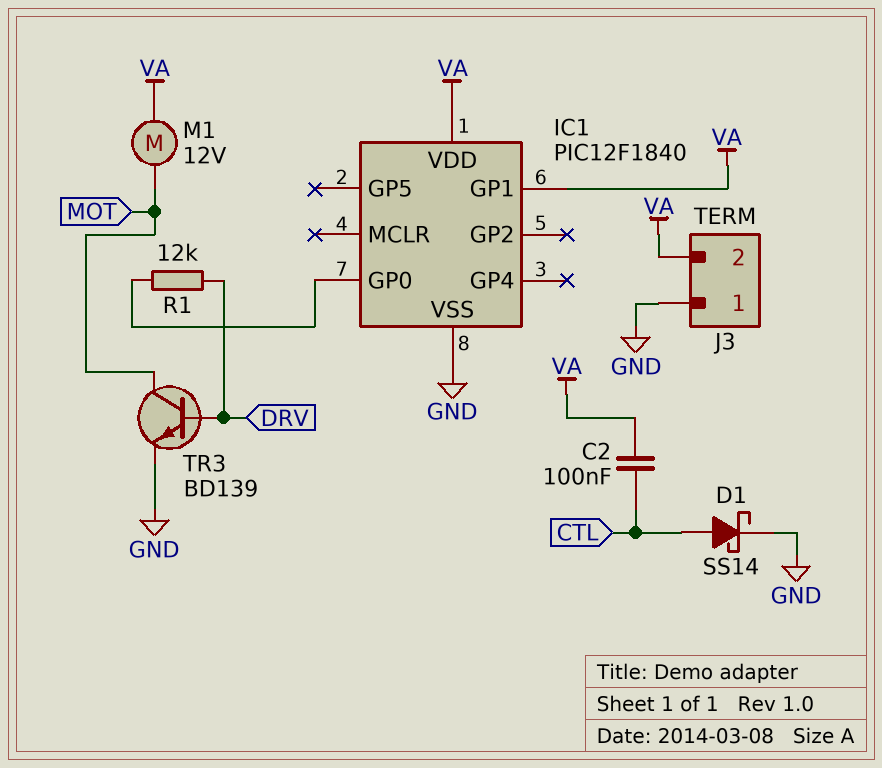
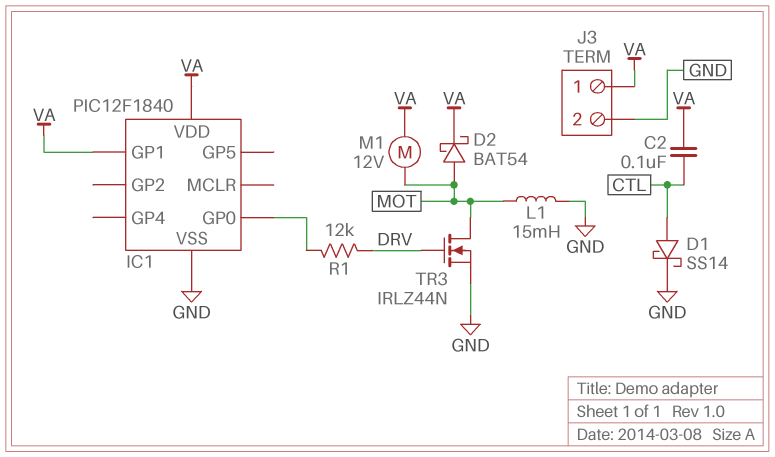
D2: none -> schottky BAT54 (A MOT, K VA)
J3 pin 1: GND -> VA
J3 pin 2: VA -> GND
L1: none -> 15mH (GND, MOT)
TR3: NPN BD139 (B DRV, C MOT, E GND) -> NMOS IRLZ44N (G DRV, D MOT, S GND)

